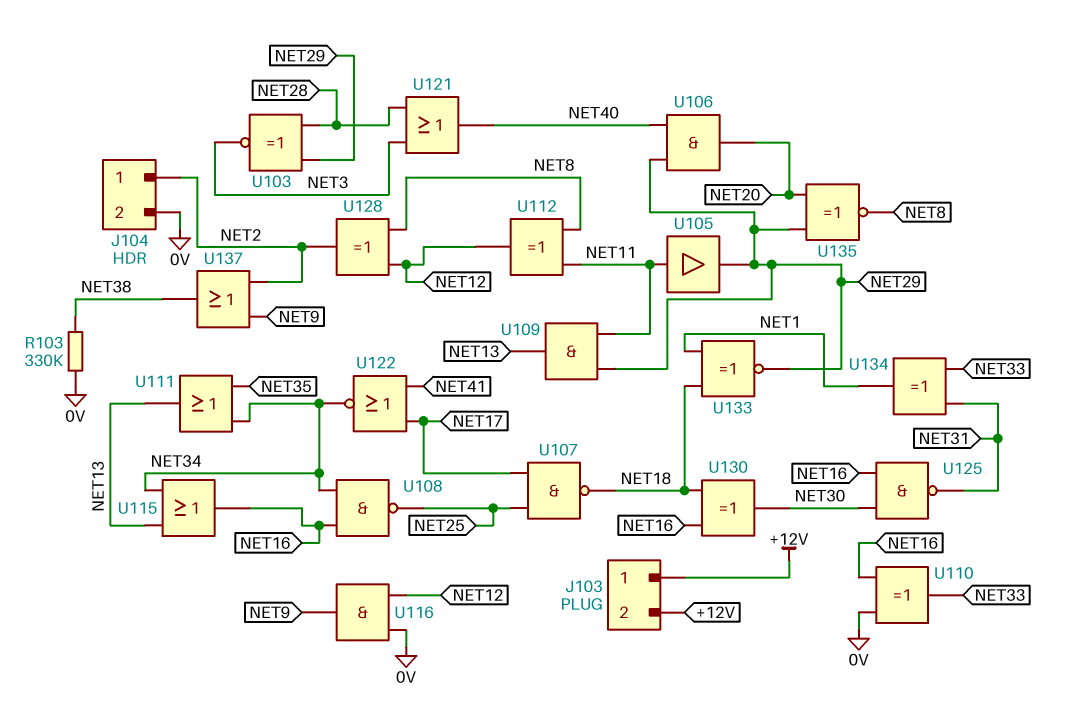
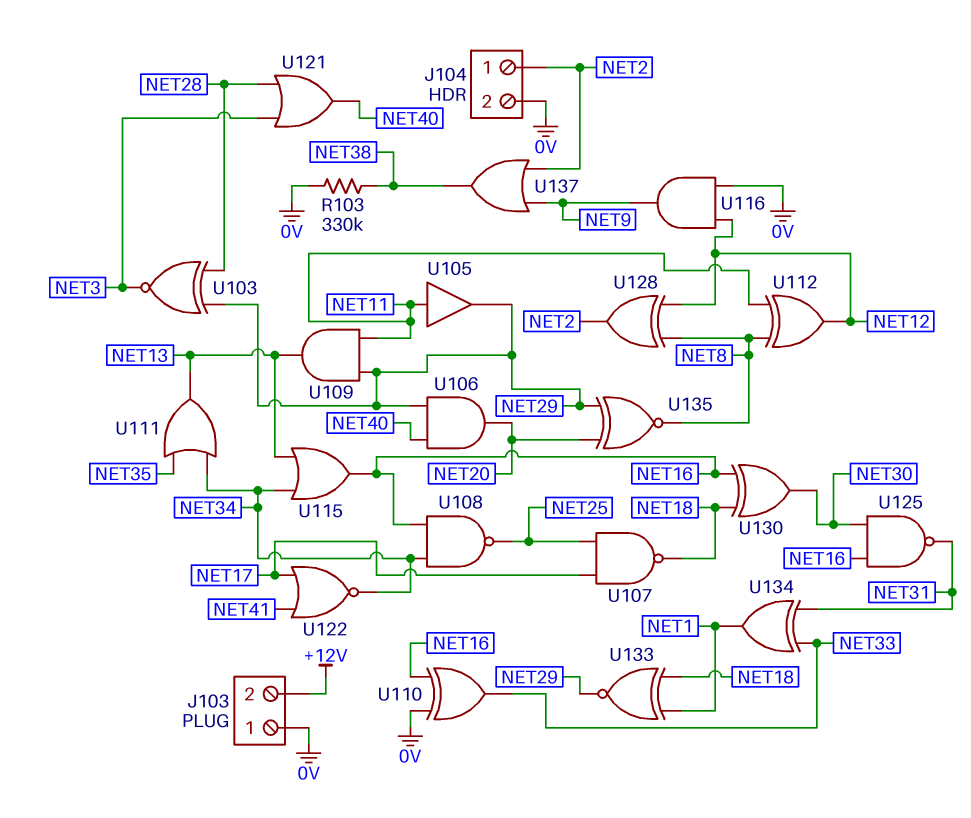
J103 pin 1: +12V -> 0V

